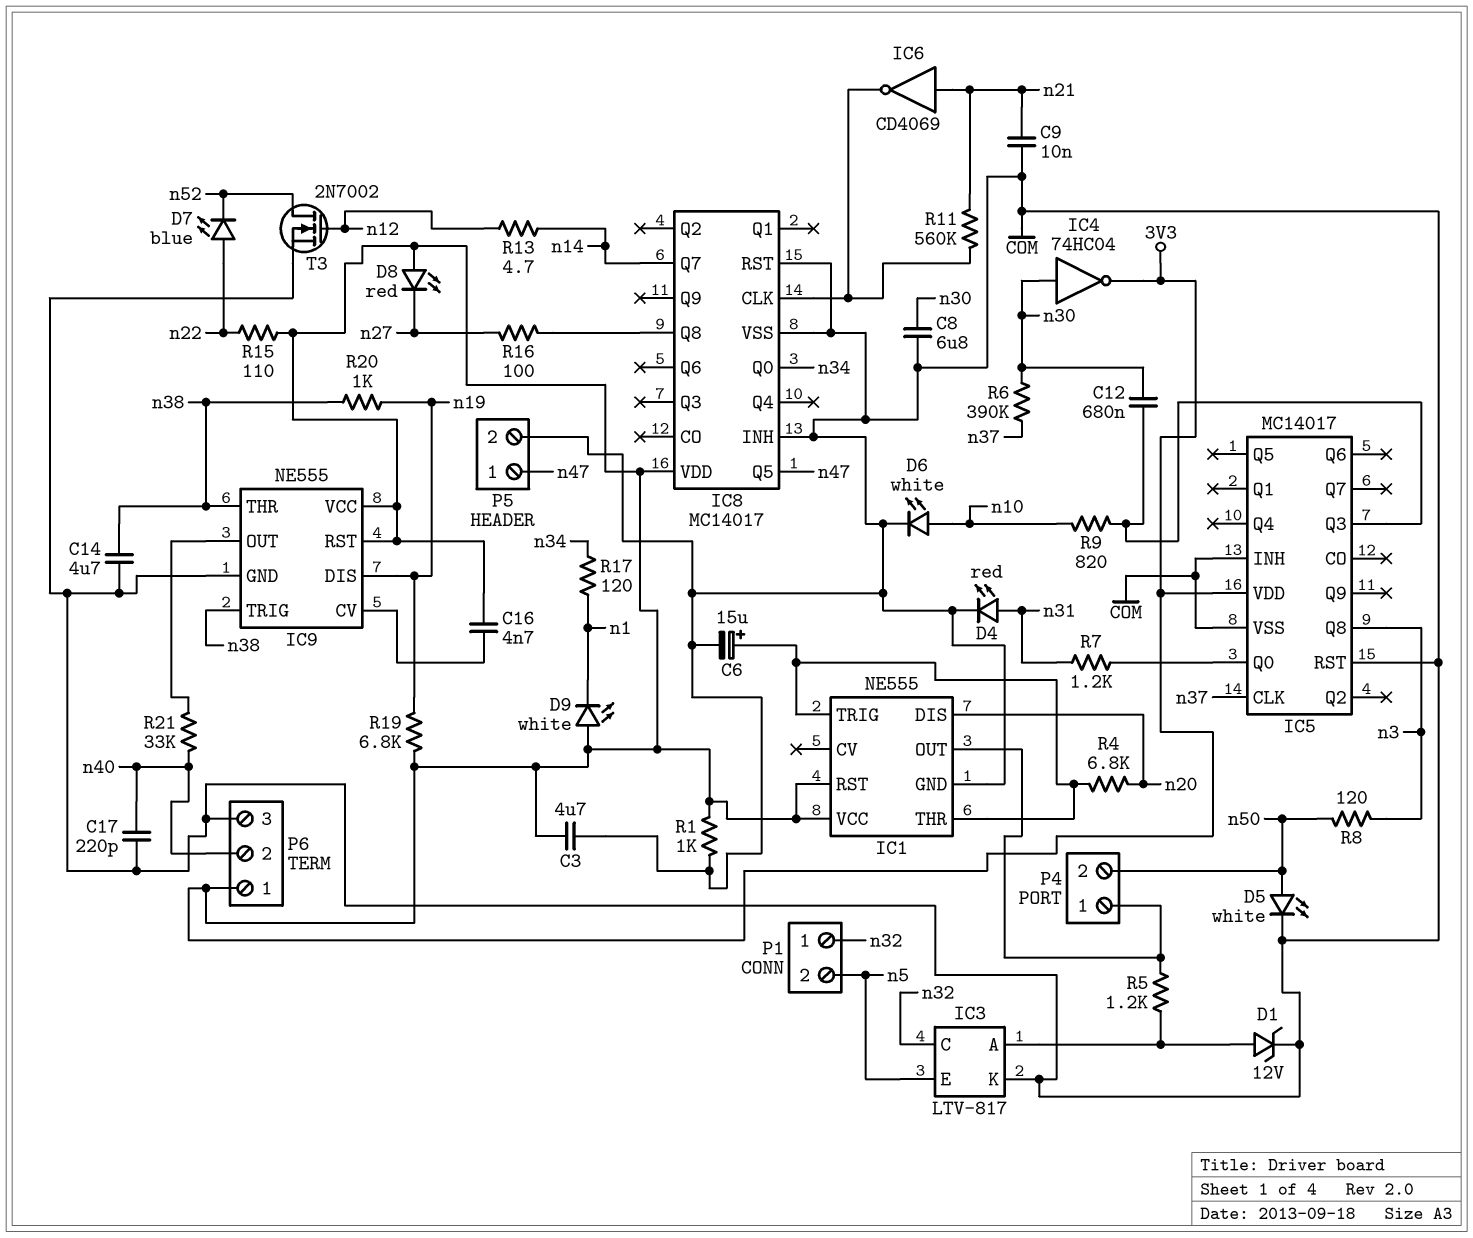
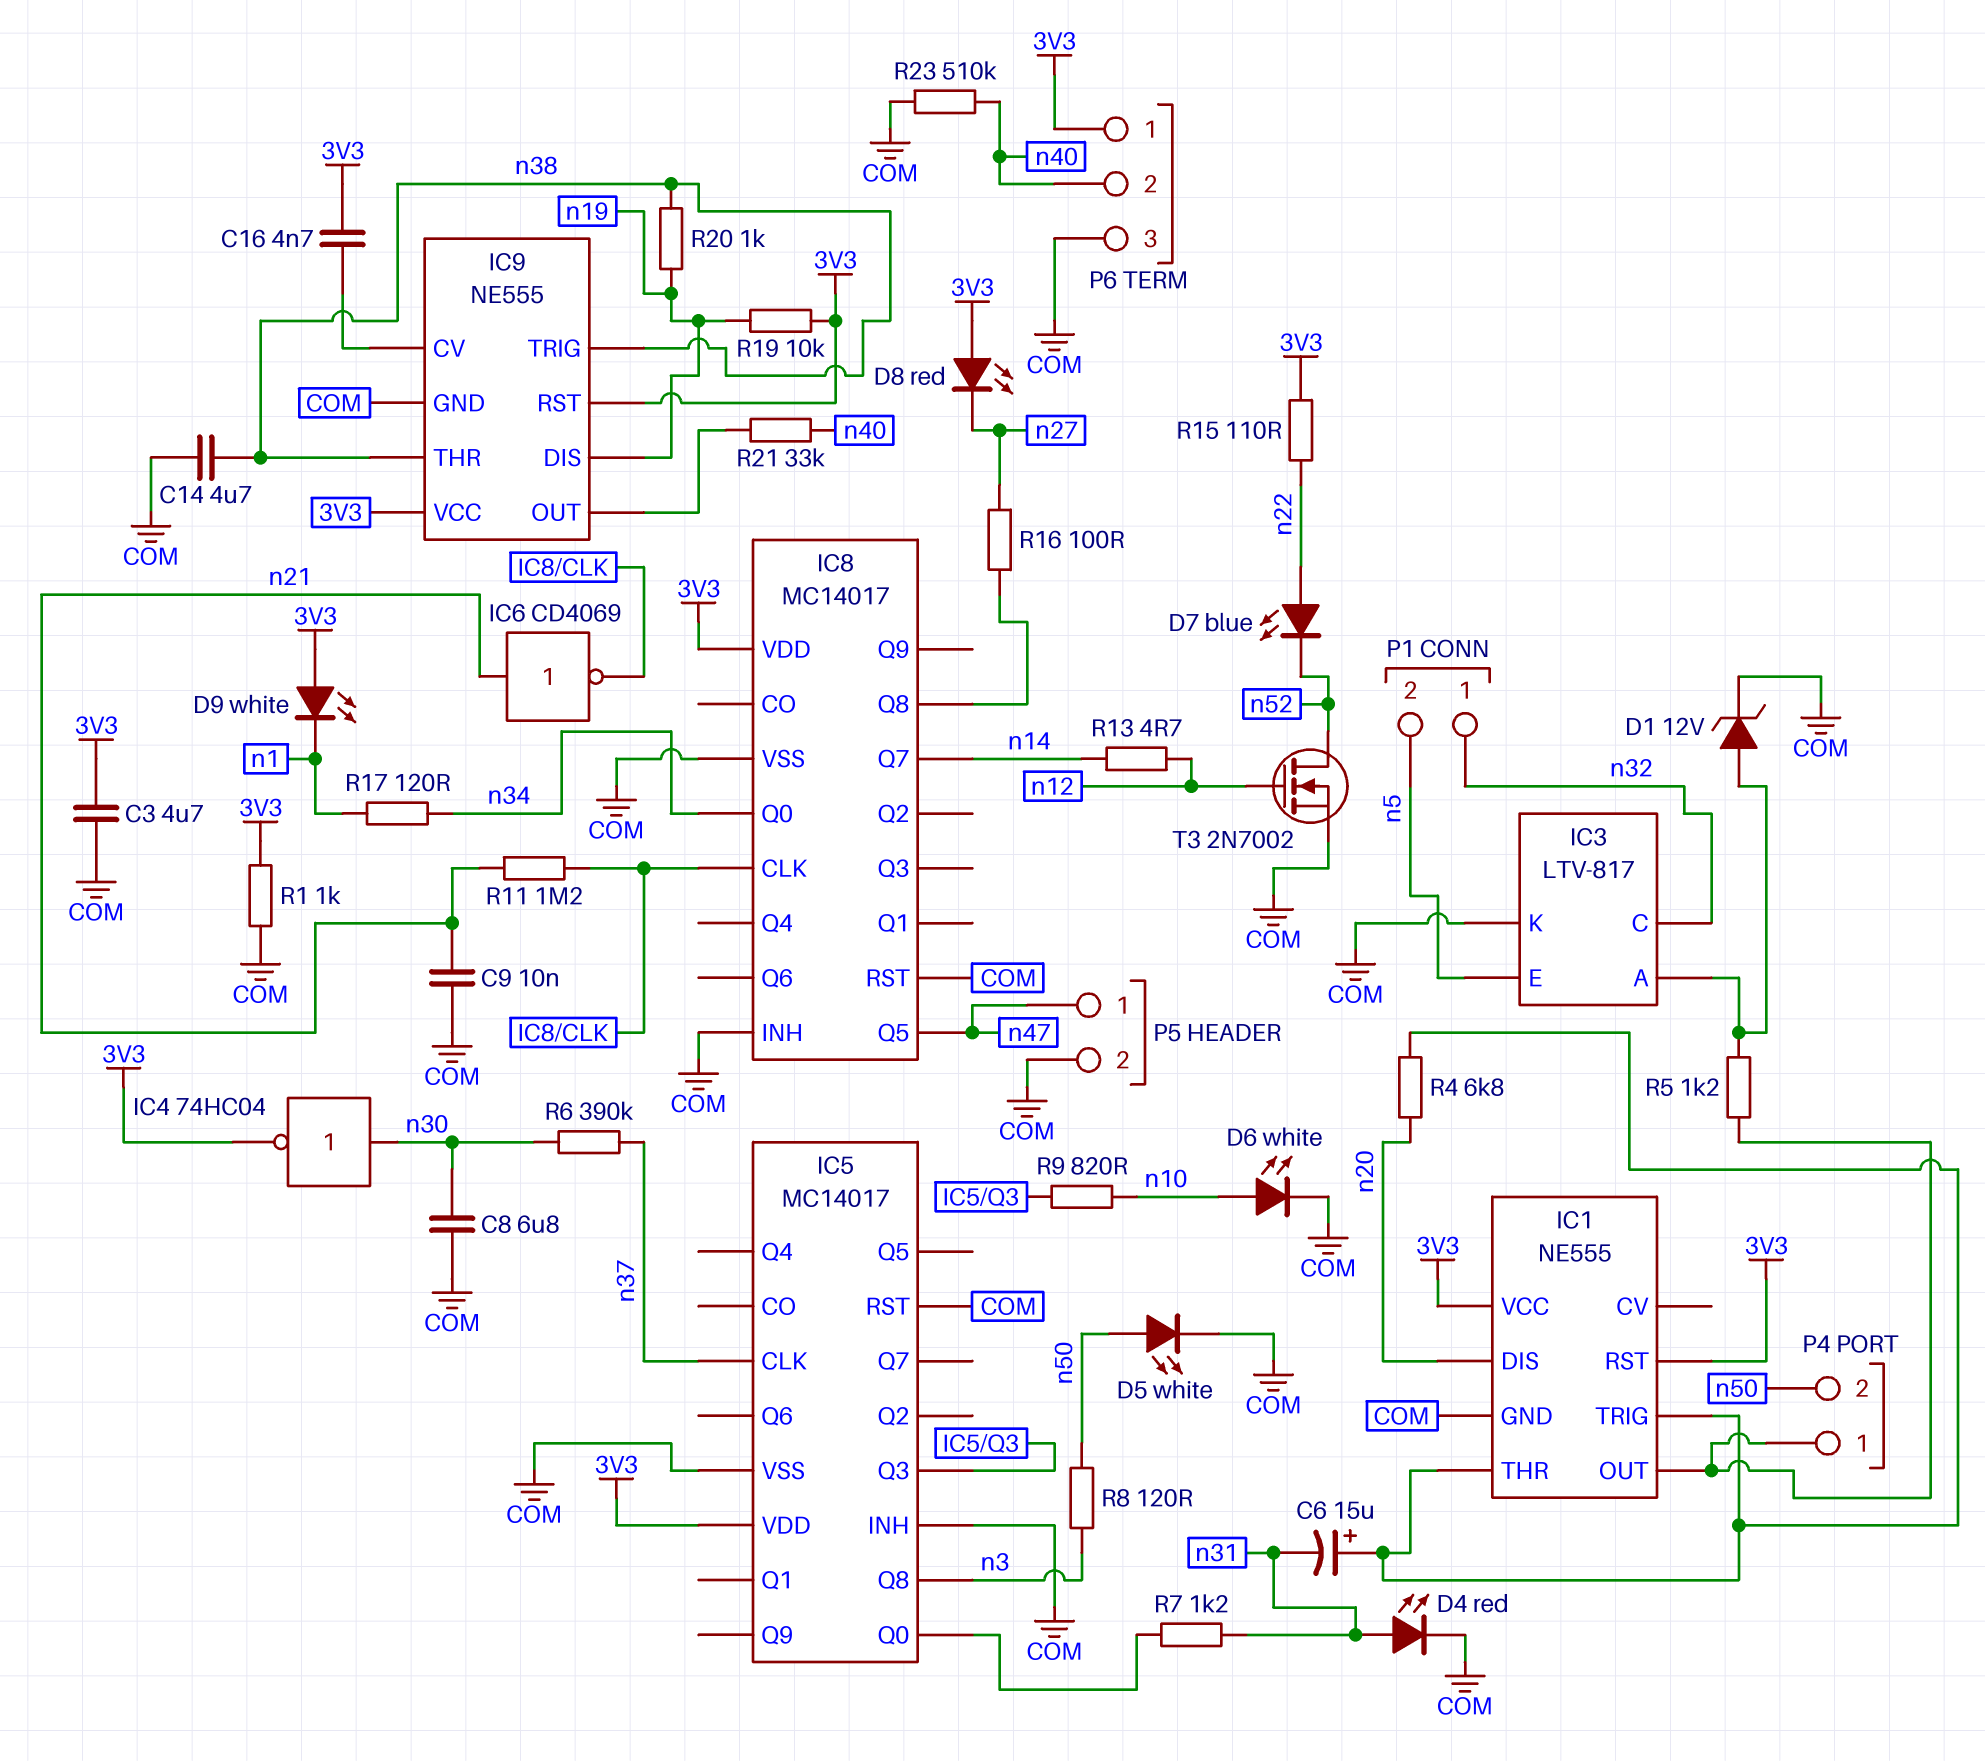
C6: 15uF (plus IC1/THR, minus COM) -> 15uF (plus IC1/THR, minus n31)
C12: 680nF (IC5/Q3, n30) -> none
C17: 220pF (COM, n40) -> none
R11: 560k (IC8/CLK, n21) -> 1.2M (IC8/CLK, n21)
R19: 6.8k (3V3, n19) -> 10k (3V3, n19)
R23: none -> 510k (COM, n40)

